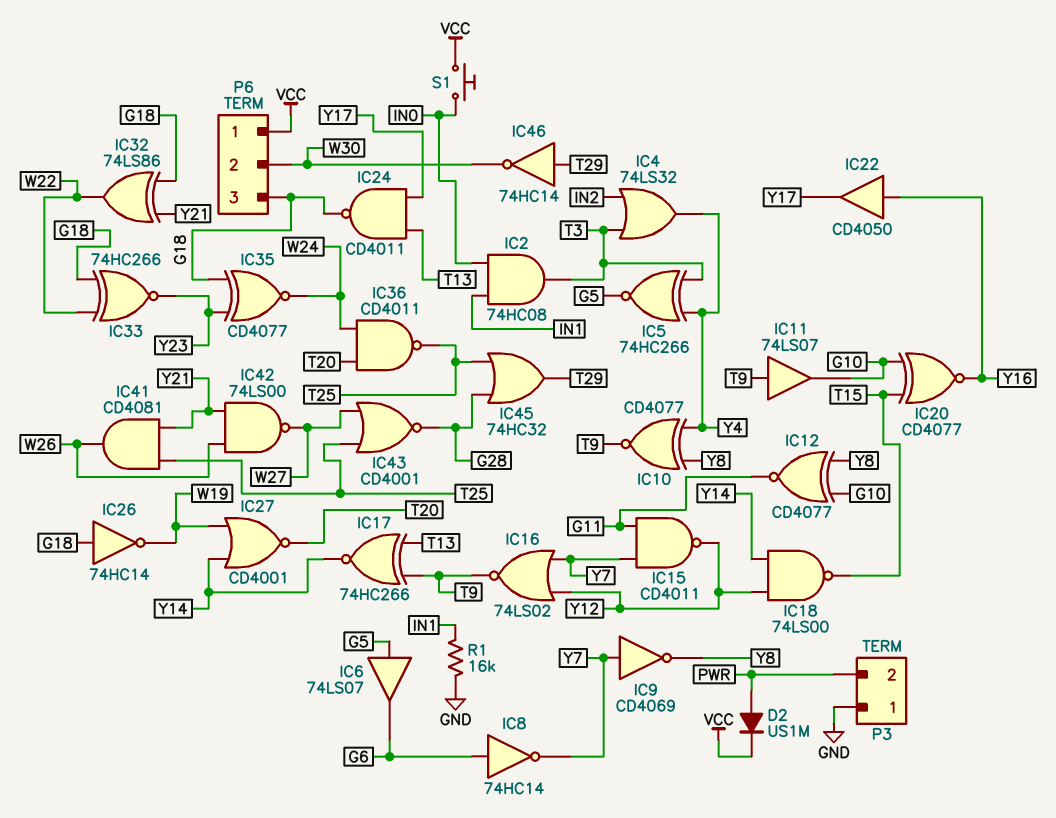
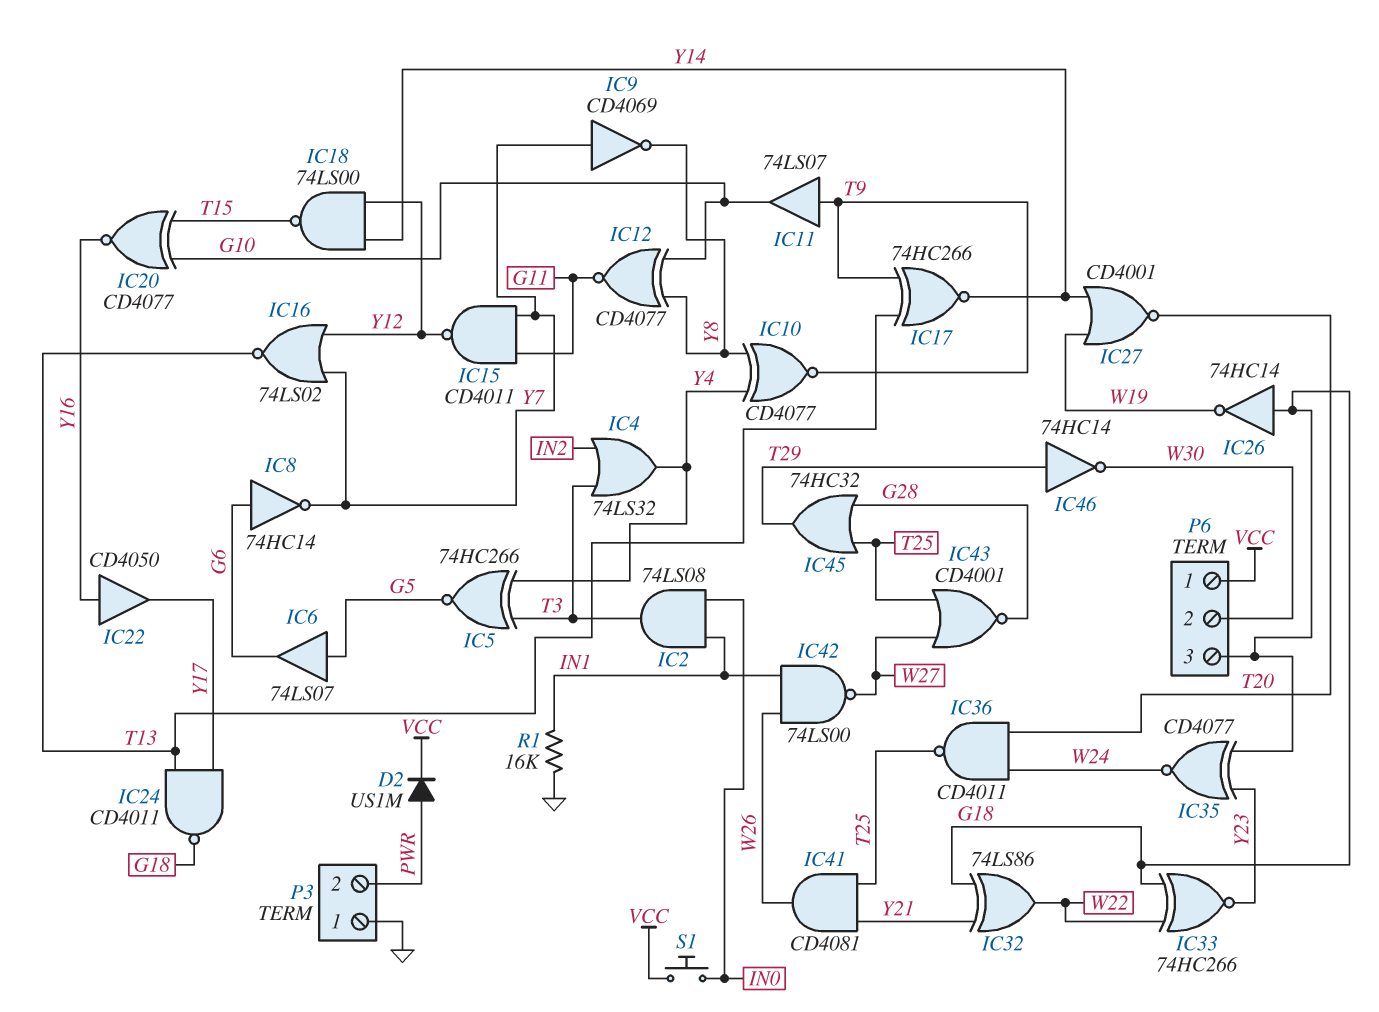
IC2: AND 74HC08 (in IN0, in IN1, out T3) -> AND 74LS08 (in IN0, in IN1, out T3)
IC16: NOR 74LS02 (in Y7, in Y12, out T9) -> NOR 74LS02 (in Y7, in Y12, out T13)
IC42: NAND 74LS00 (in W26, in Y21, out W27) -> NAND 74LS00 (in IN1, in W26, out W27)

